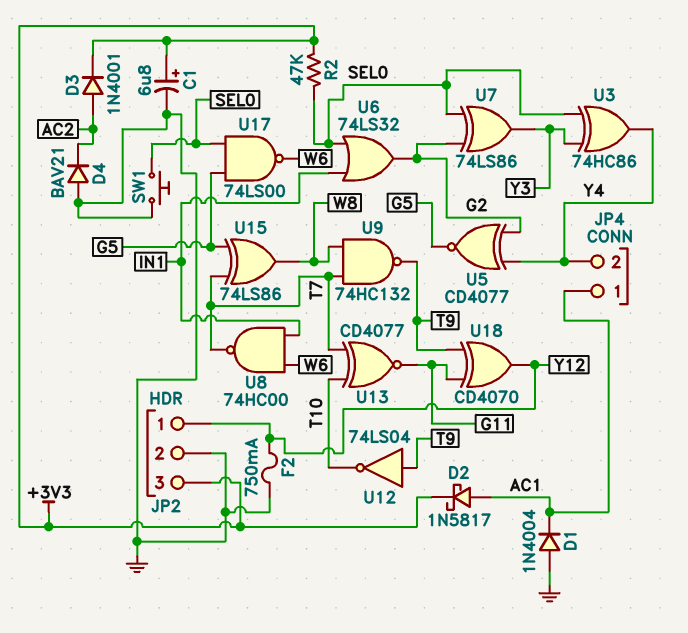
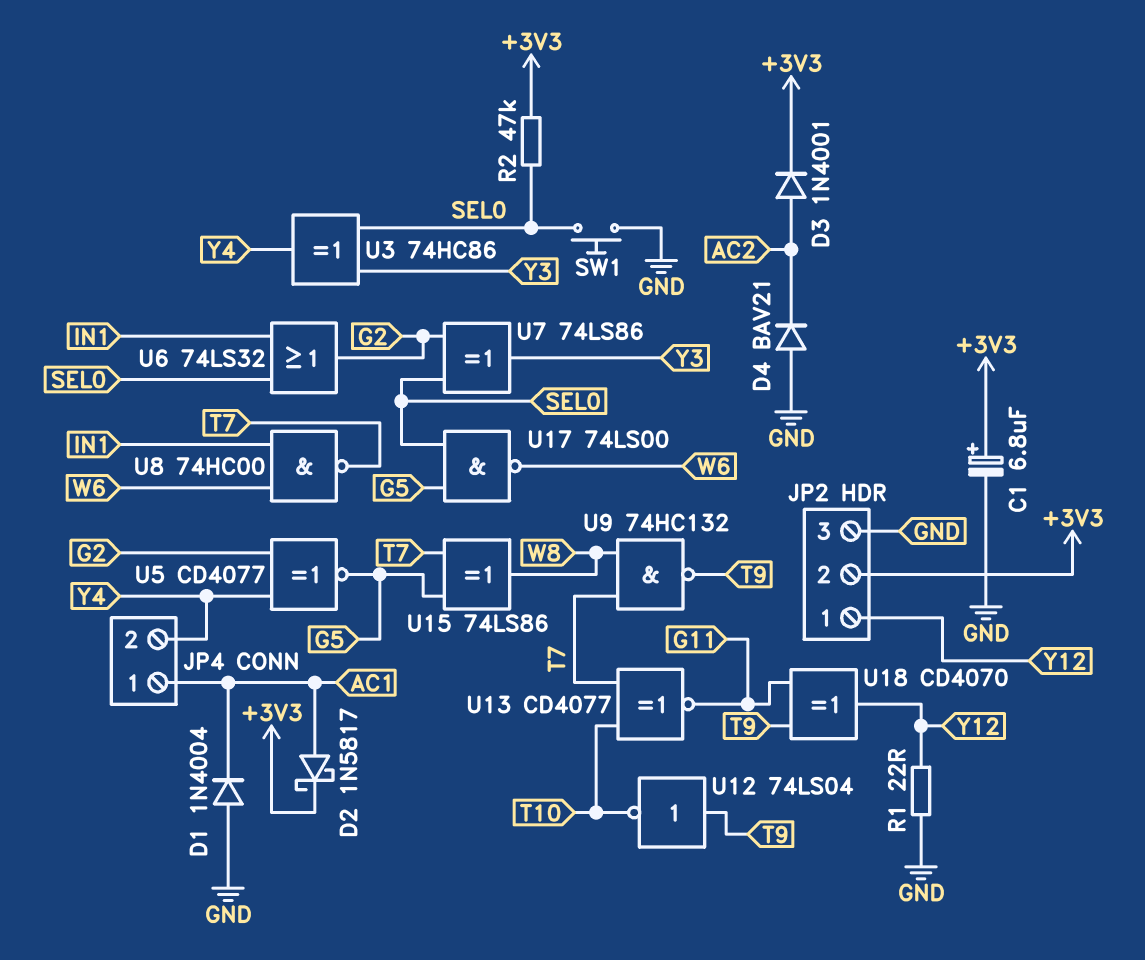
F2: 750mA (GND, Y12) -> none
JP2 pin 2: GND -> +3V3
JP2 pin 3: +3V3 -> GND
R1: none -> 22 (GND, Y12)

